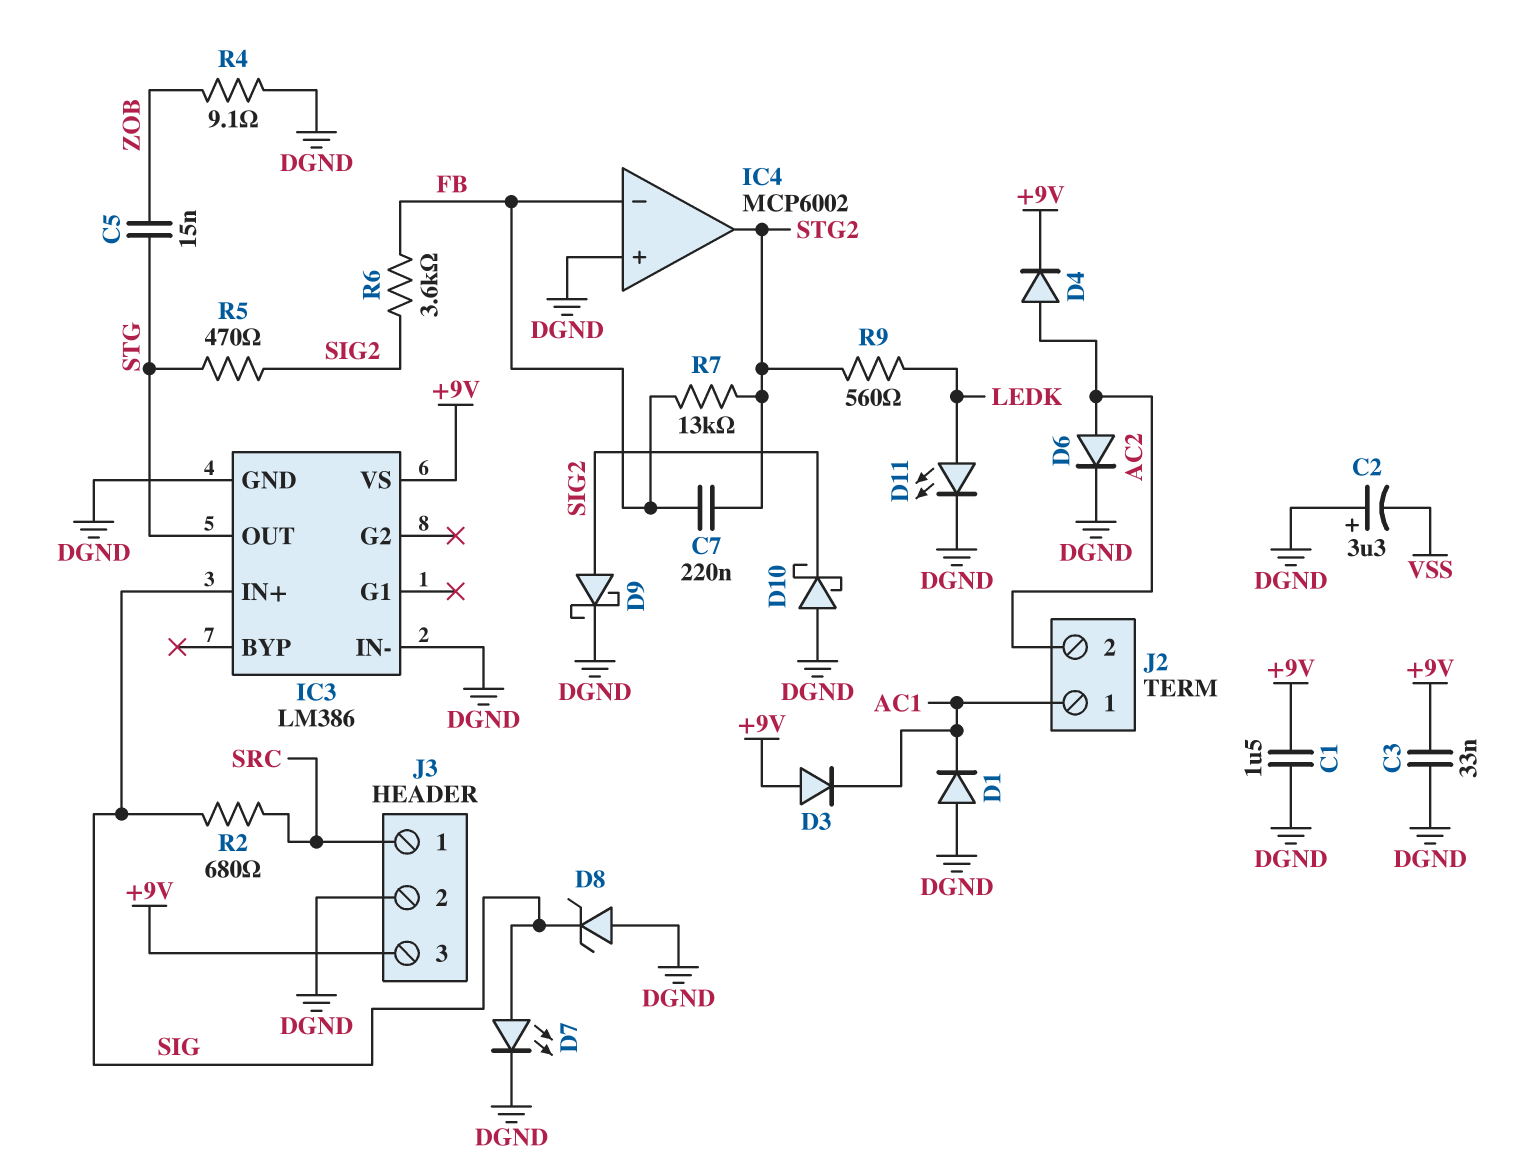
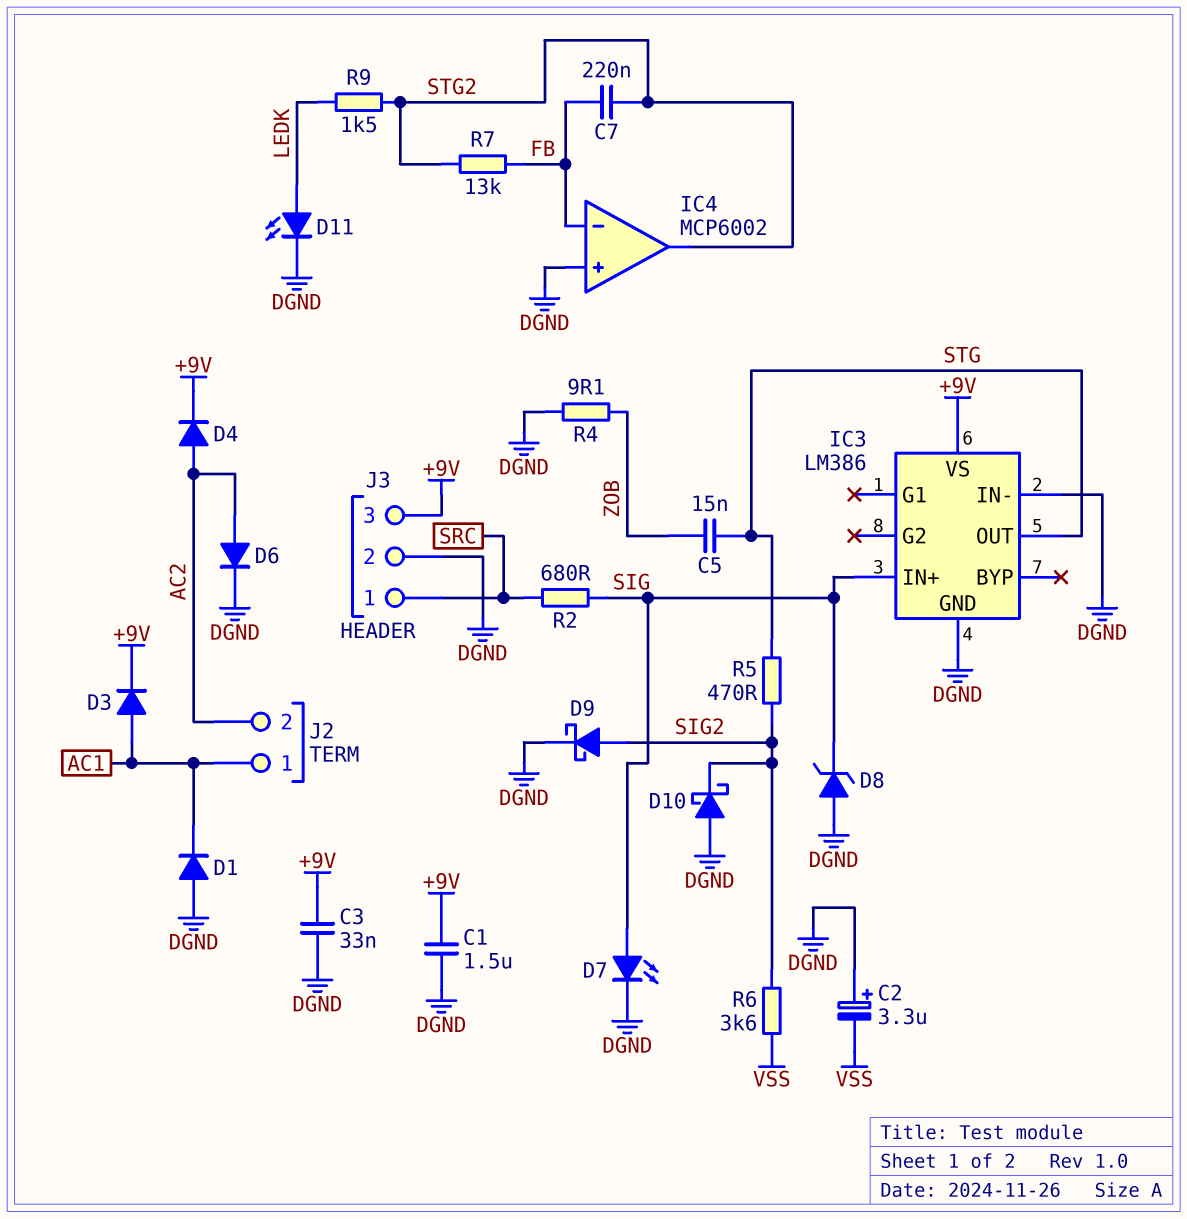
D3: diode (A +9V, K AC1) -> diode (A AC1, K +9V)
R6: 3.6k (FB, SIG2) -> 3.6k (SIG2, VSS)
R9: 560 (LEDK, STG2) -> 1.5k (LEDK, STG2)

